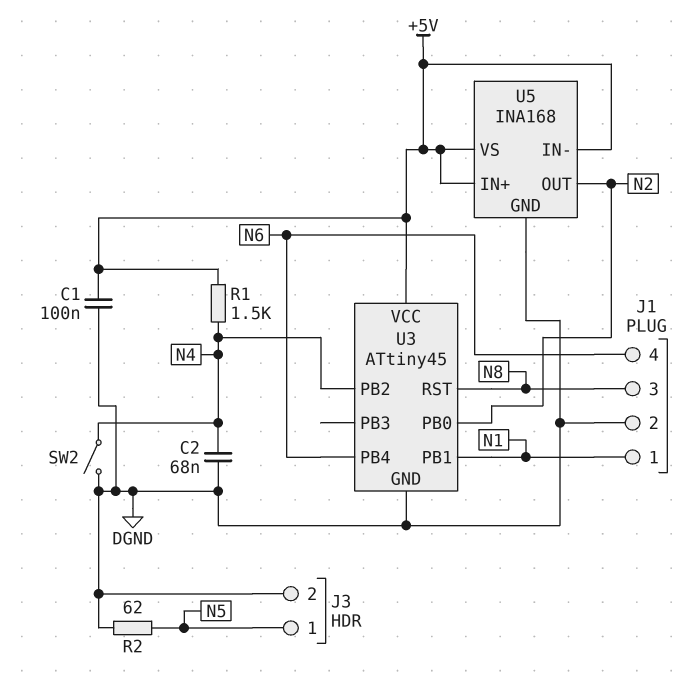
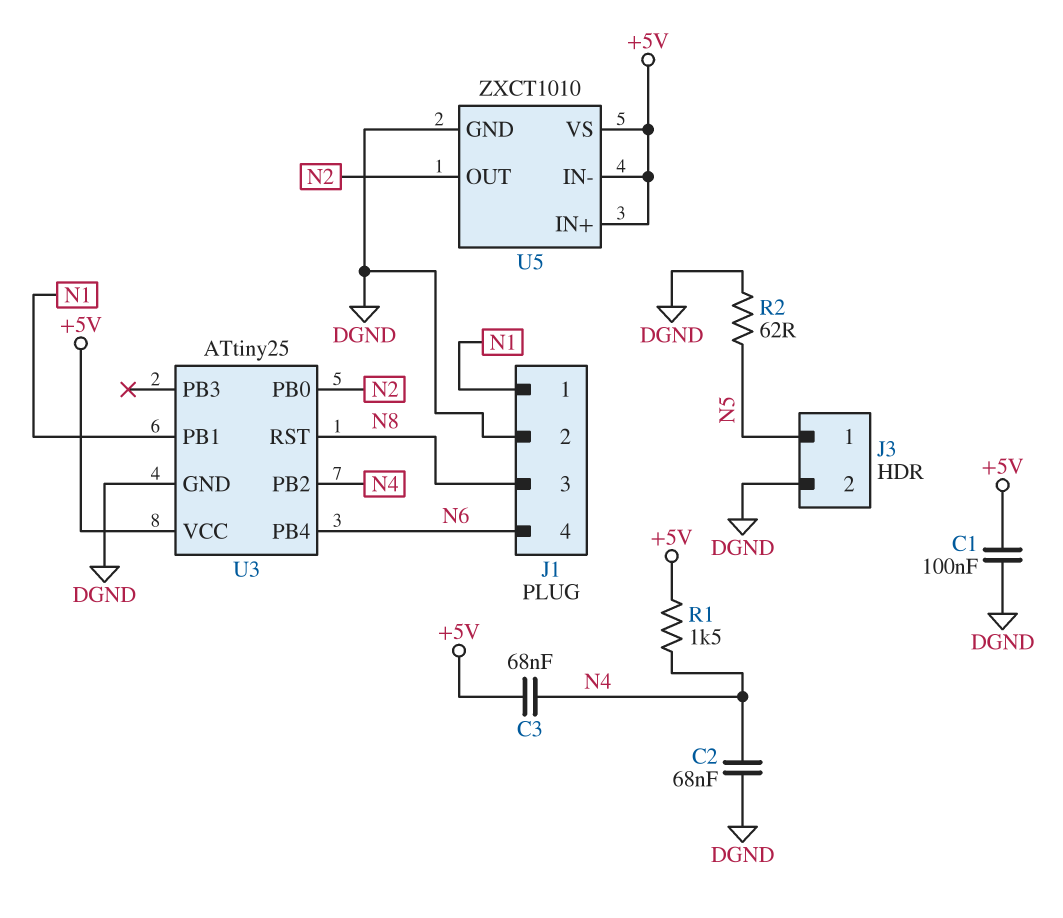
C3: none -> 68nF (+5V, N4)
SW2: switch (DGND, N4) -> none
U3: ATtiny45 -> ATtiny25
U5: INA168 -> ZXCT1010

